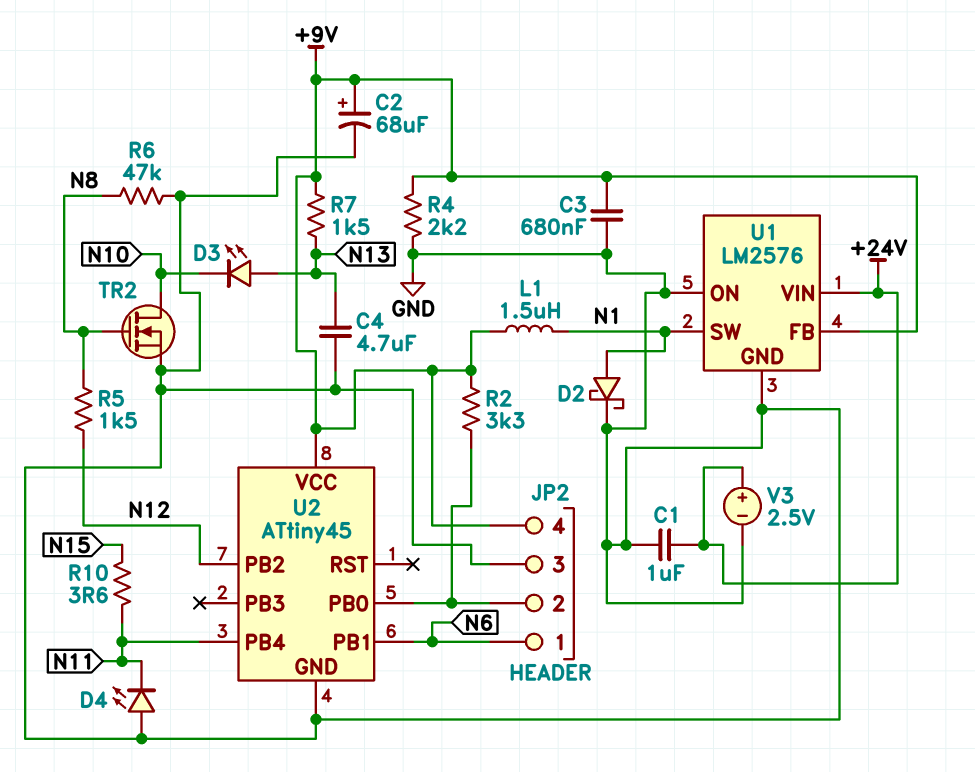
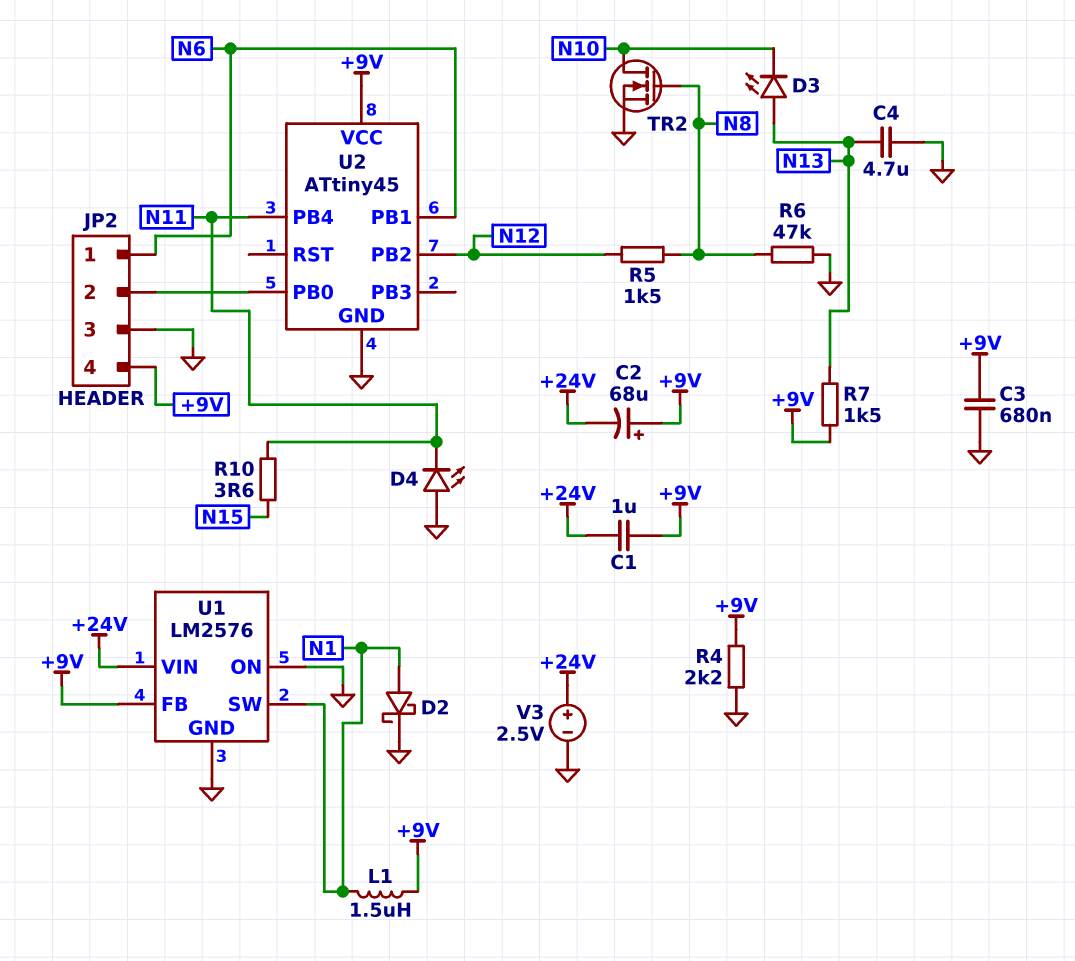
C1: 1uF (+24V, GND) -> 1uF (+9V, +24V)
C2: 68uF (plus +9V, minus GND) -> 68uF (plus +9V, minus +24V)
R2: 3.3k (+9V, JP2/2) -> none

